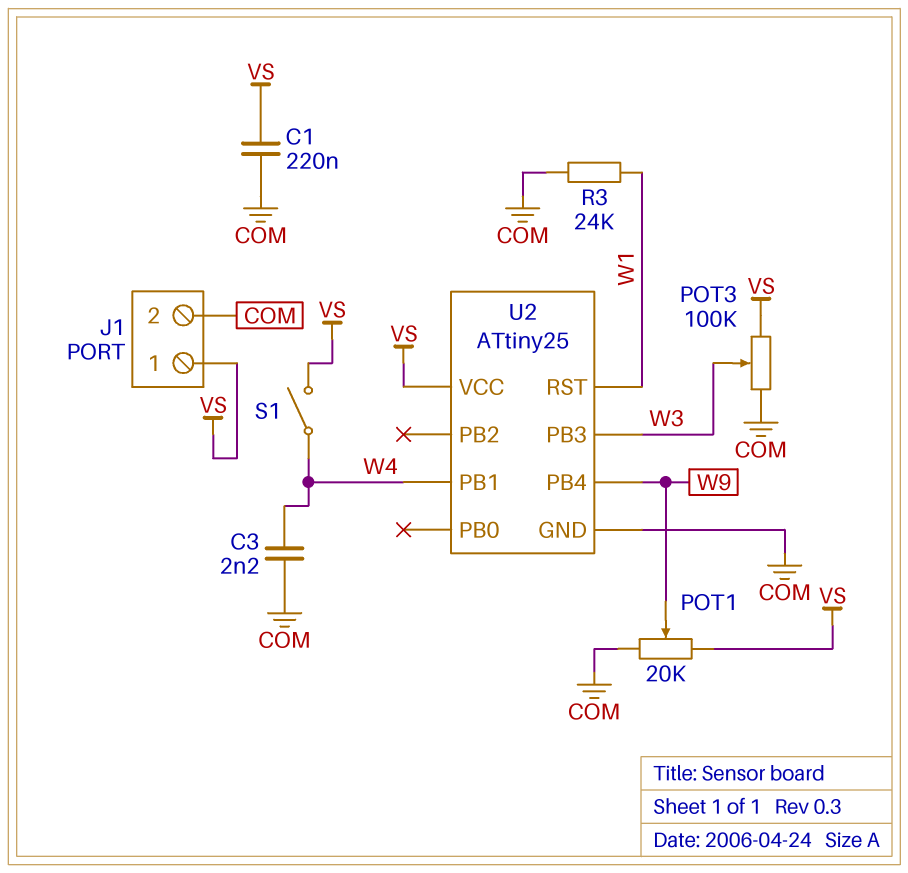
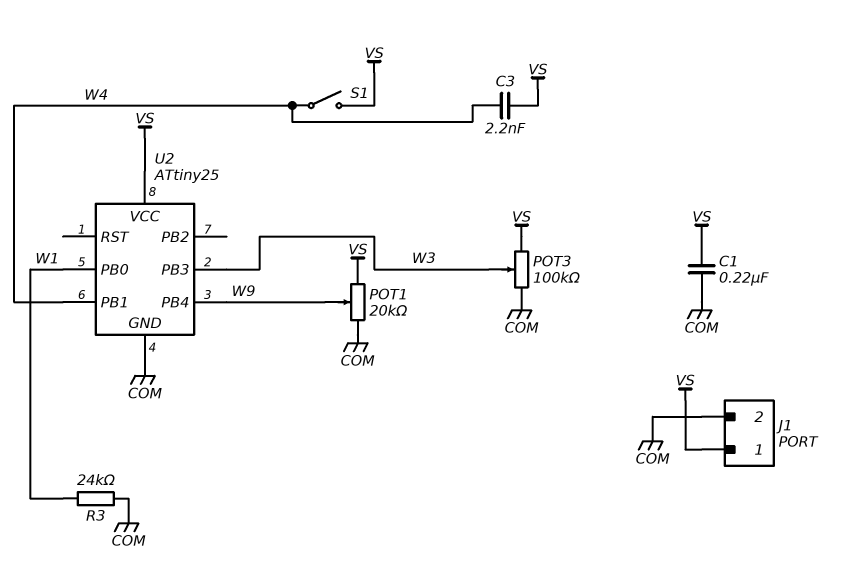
C3: 2.2nF (COM, W4) -> 2.2nF (VS, W4)
U2 pin PB0: none -> W1
U2 pin RST: W1 -> none

